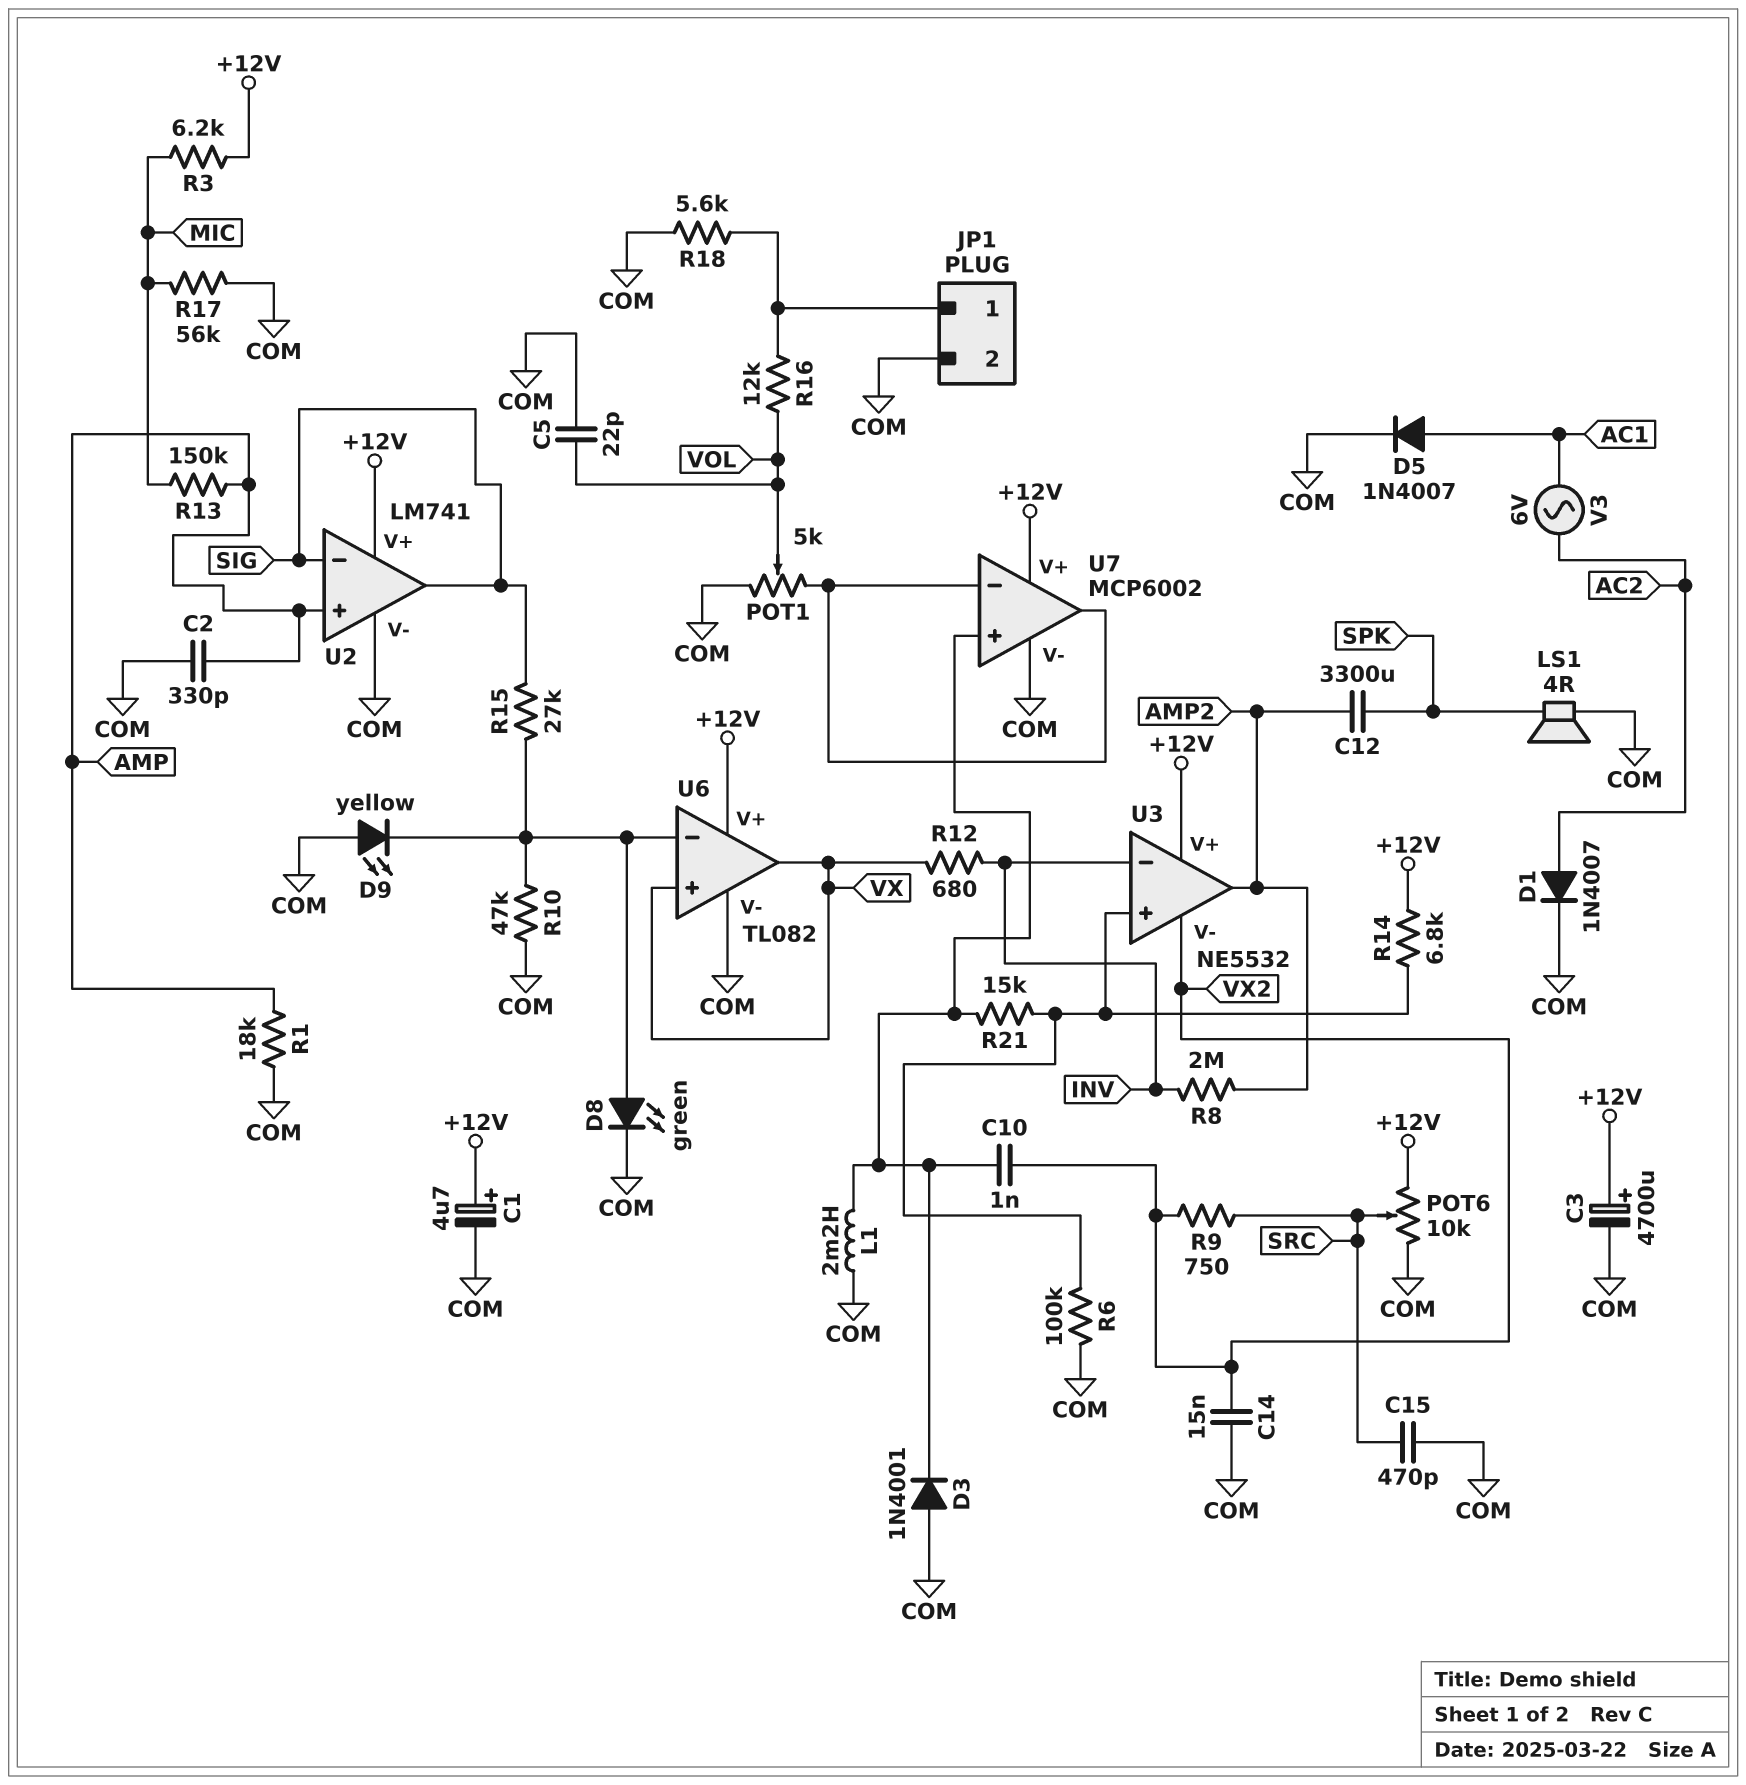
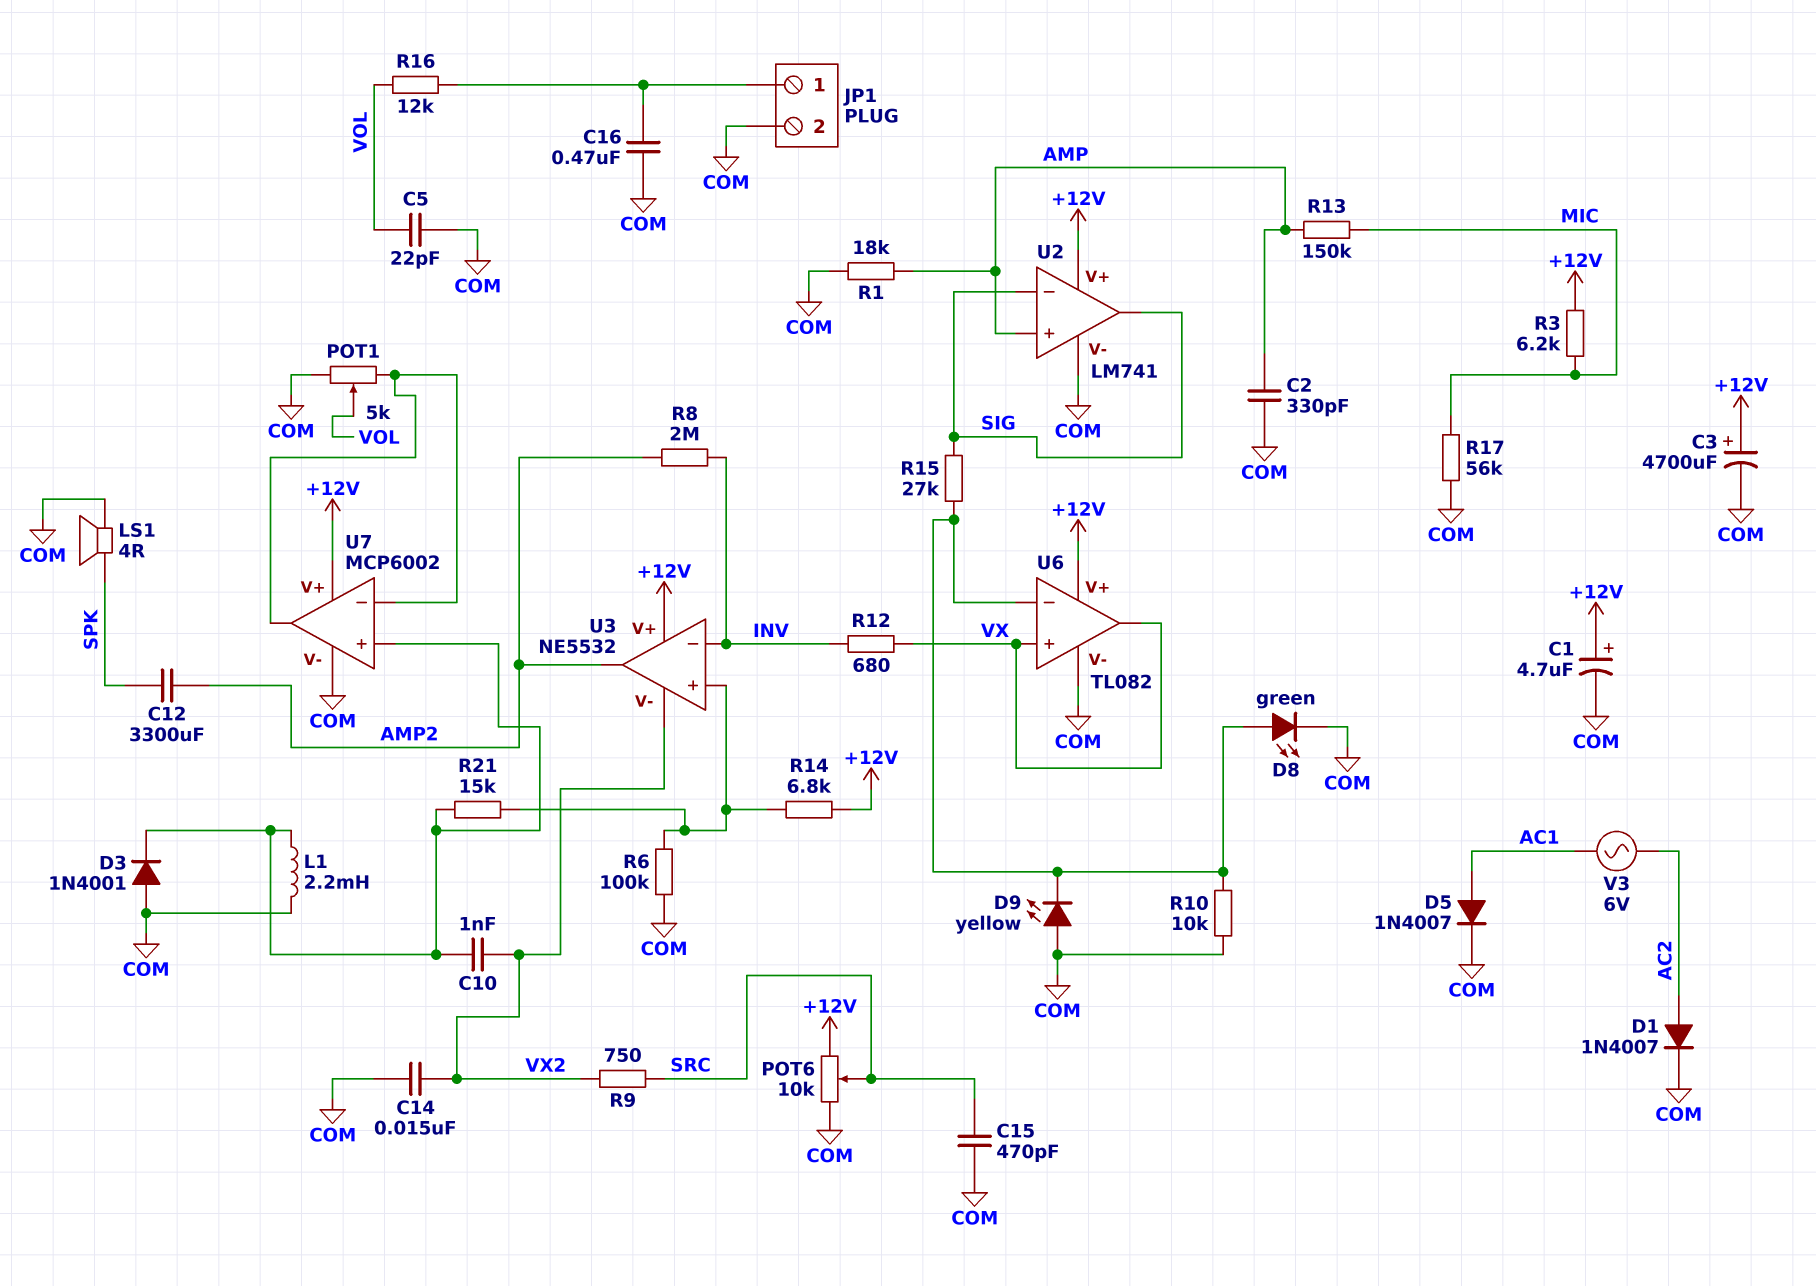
C16: none -> 470nF (COM, JP1/1)
R10: 47k (COM, U6/in-) -> 10k (COM, U6/in-)
R18: 5.6k (COM, JP1/1) -> none

